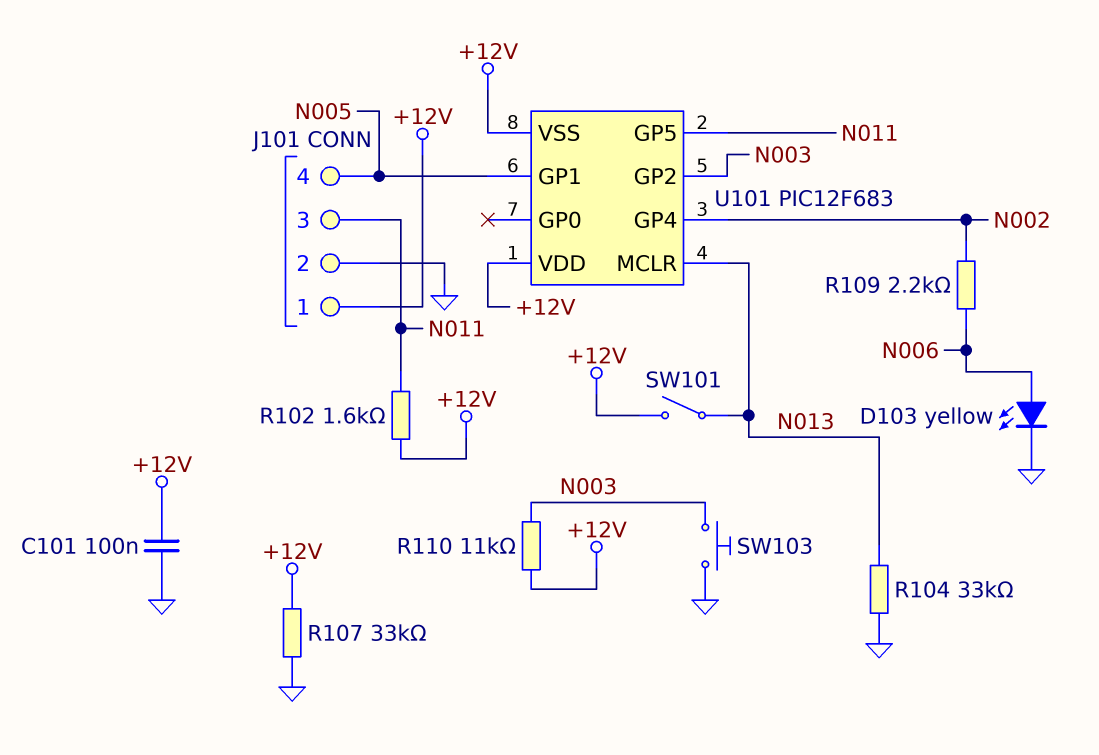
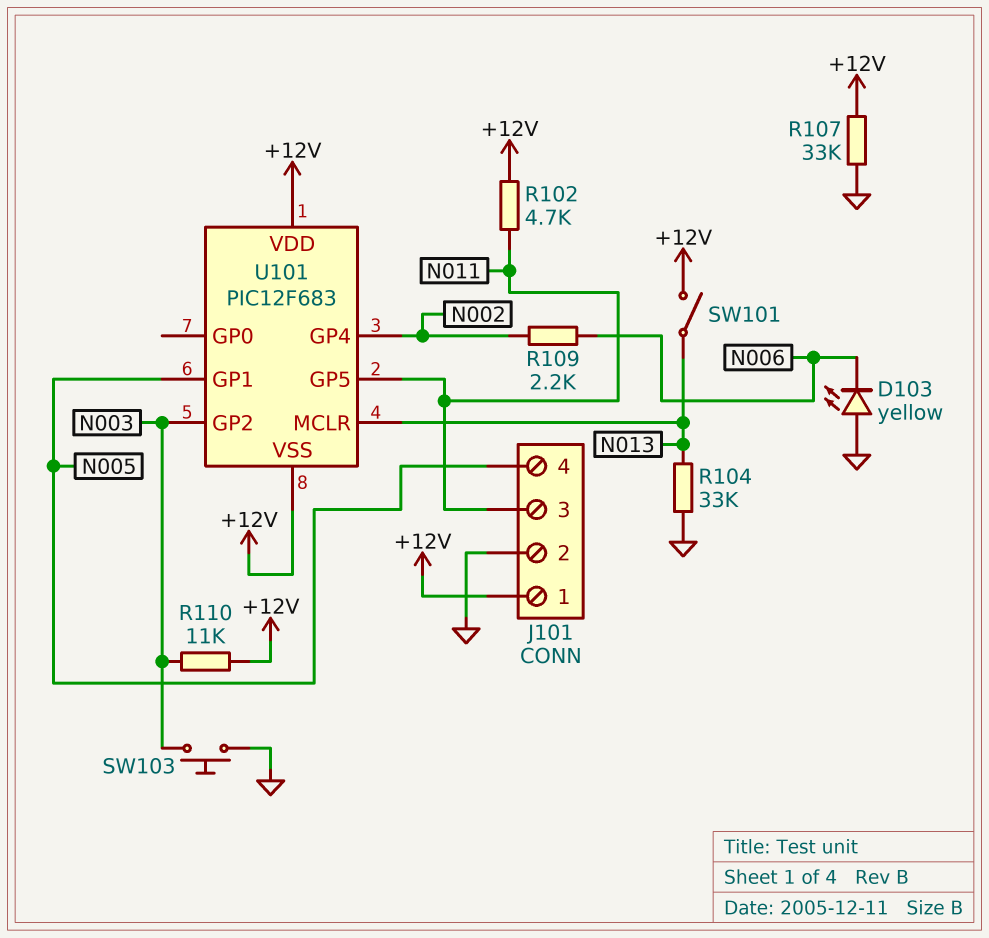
C101: 100nF (+12V, GND) -> none
D103: LED yellow (A N006, K GND) -> LED yellow (A GND, K N006)
R102: 1.6k (+12V, N011) -> 4.7k (+12V, N011)

